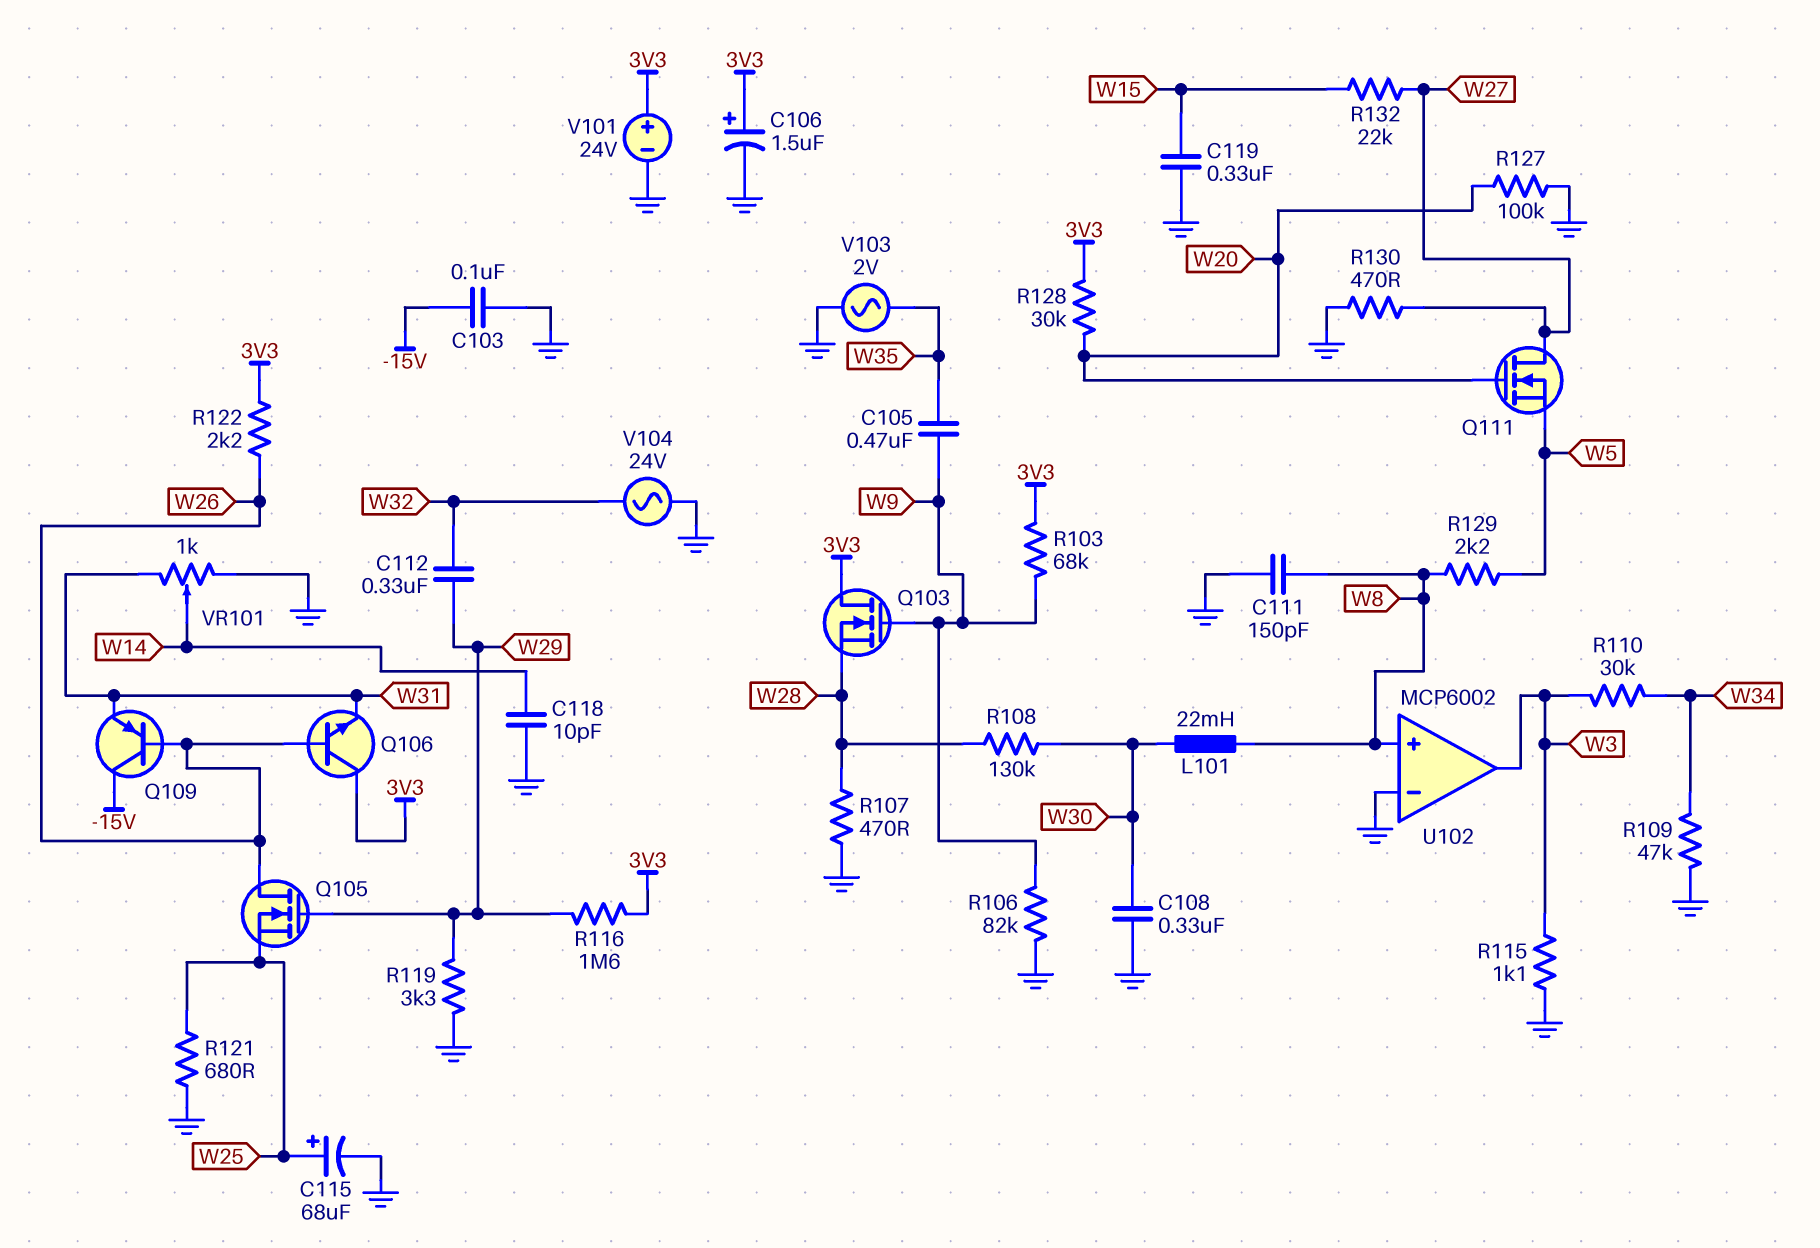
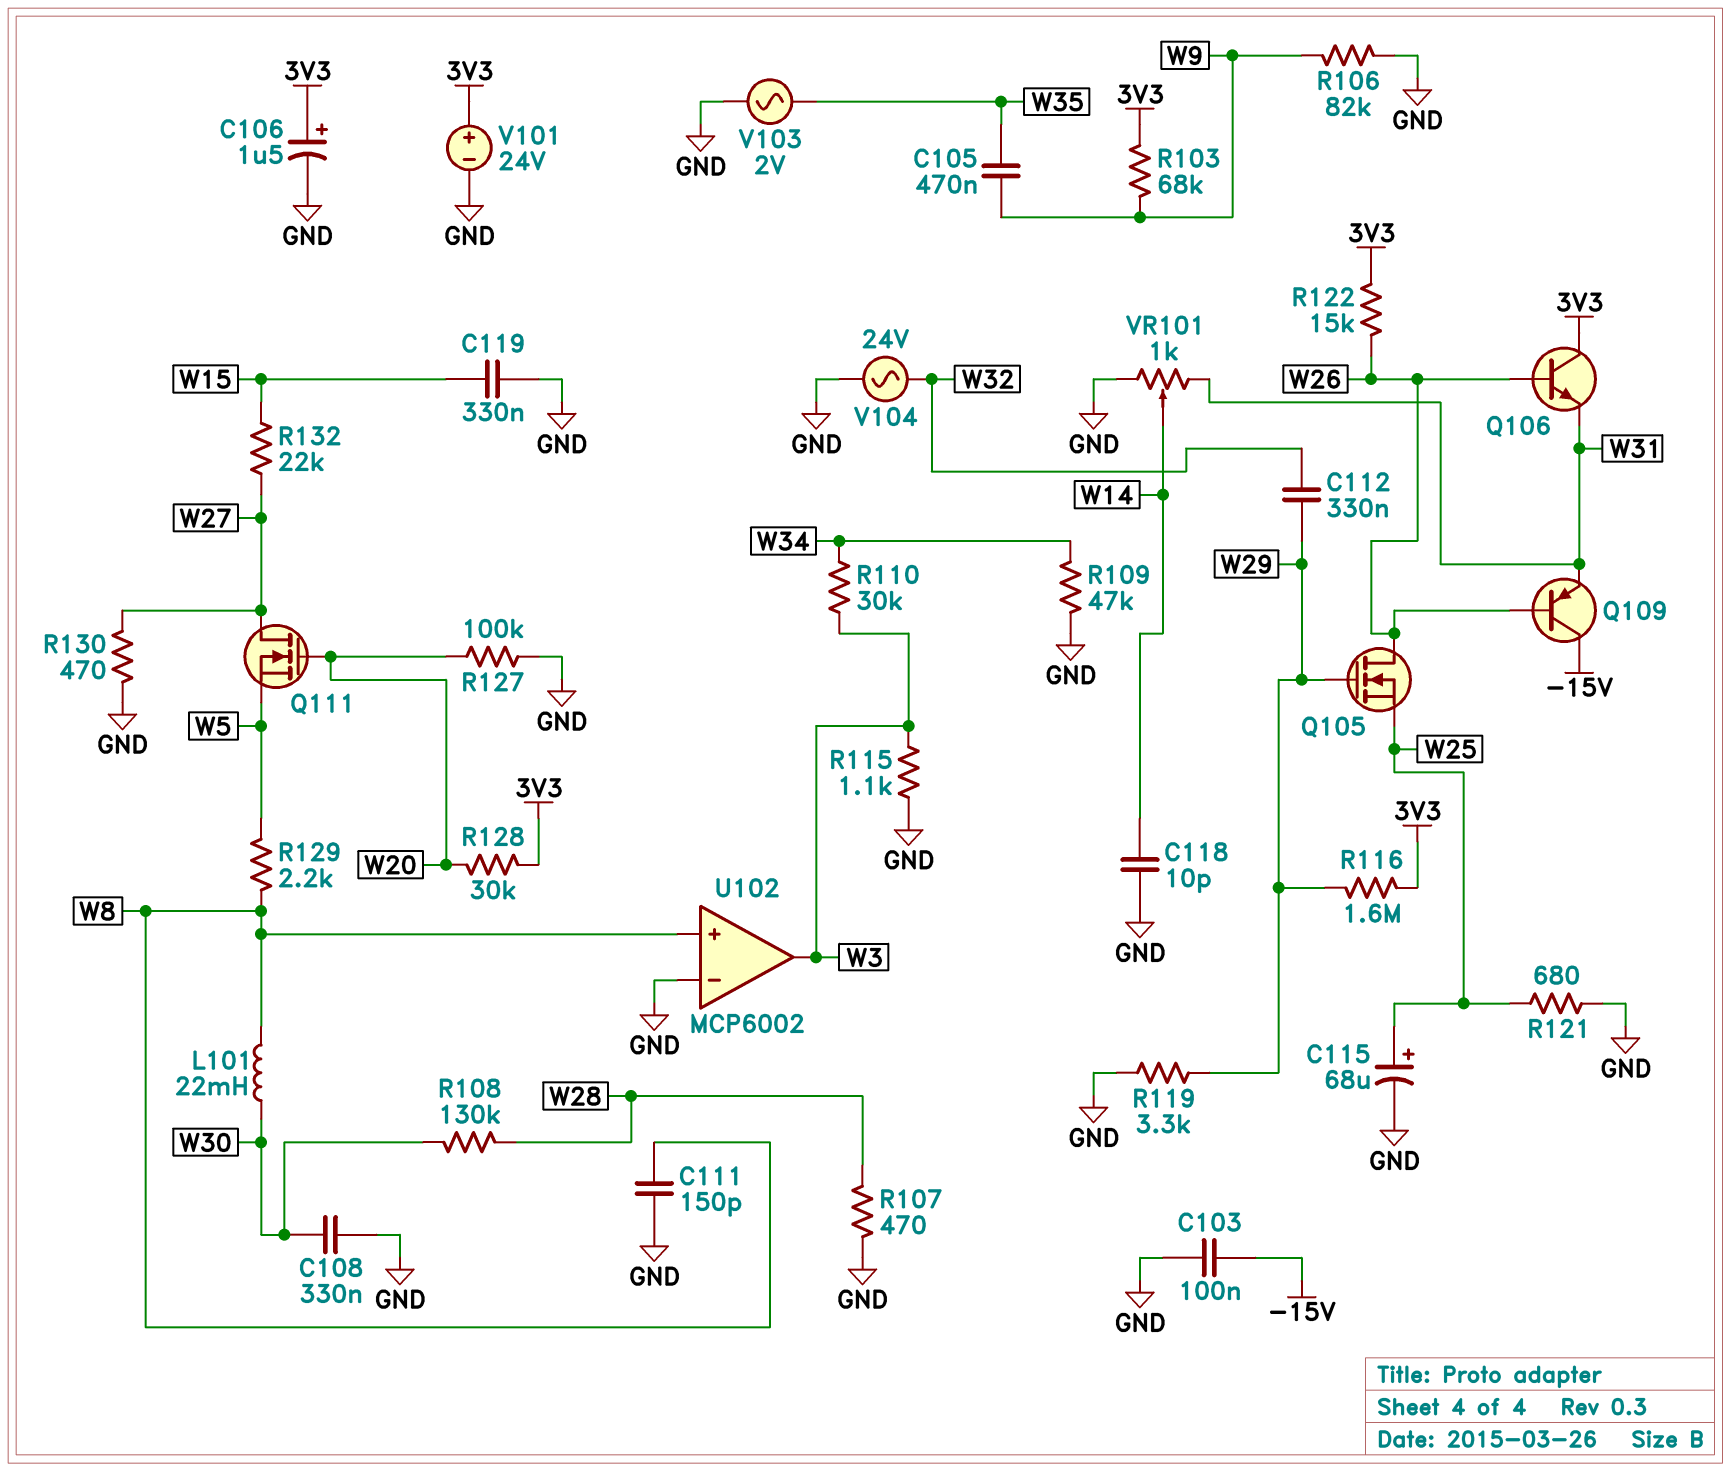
Q103: NMOS (G W9, D 3V3, S W28) -> none
R122: 2.2k (3V3, W26) -> 15k (3V3, W26)

